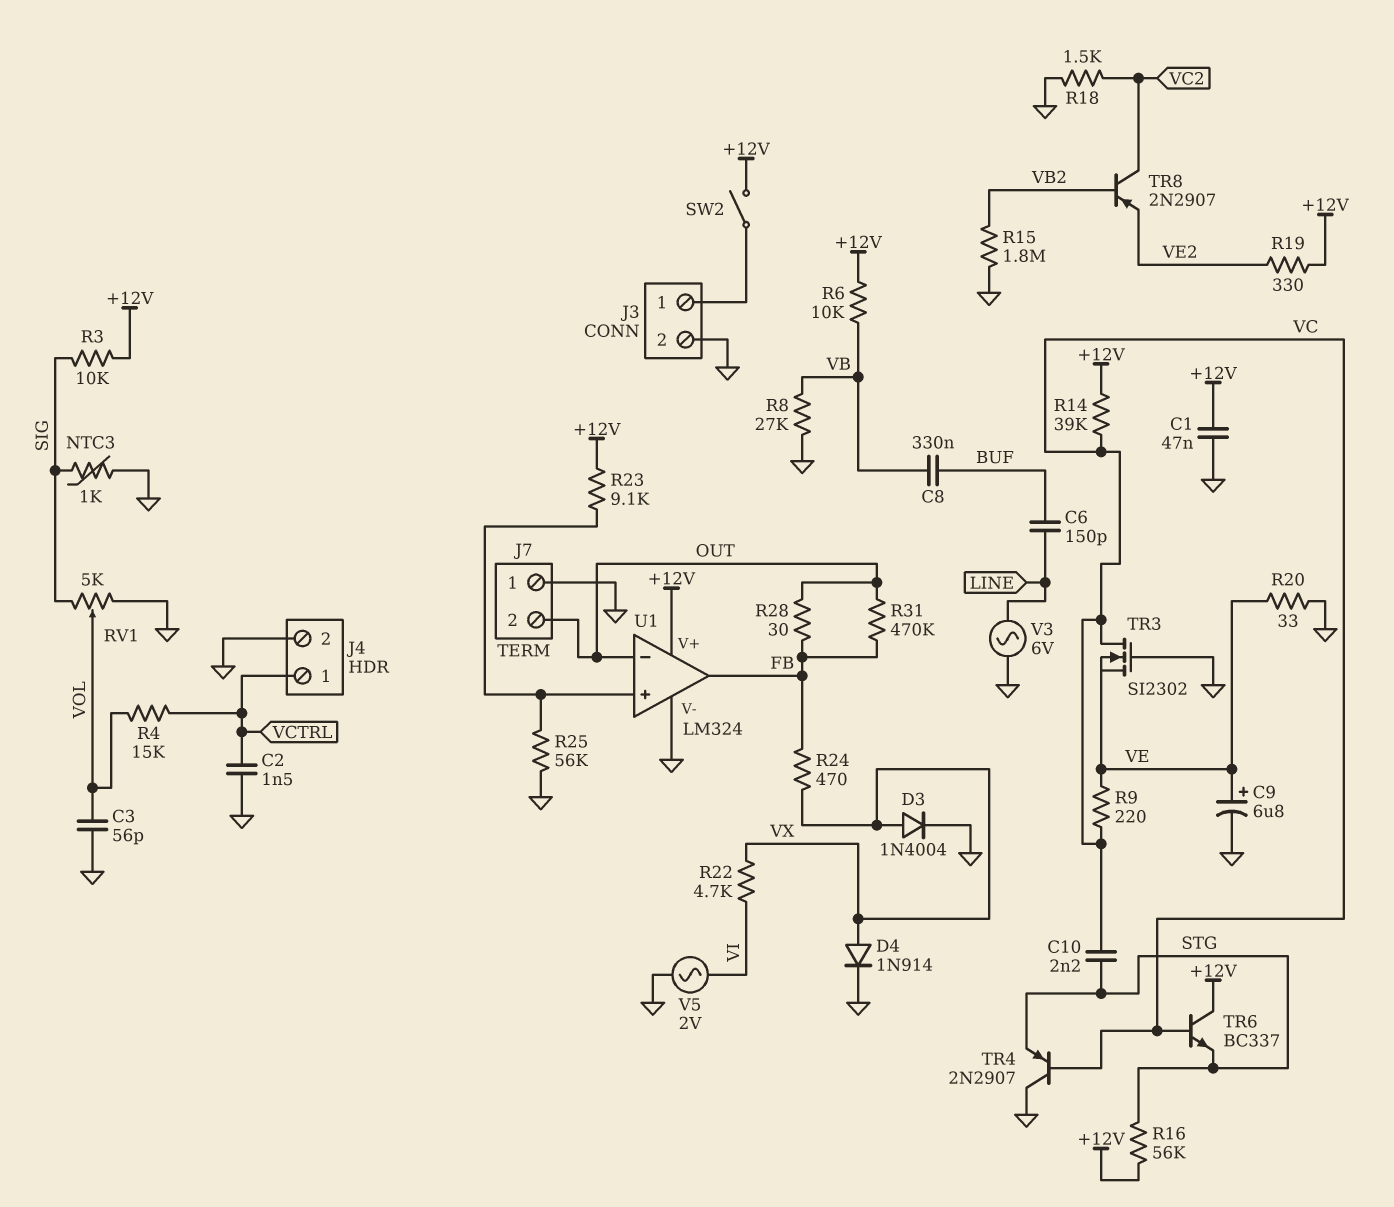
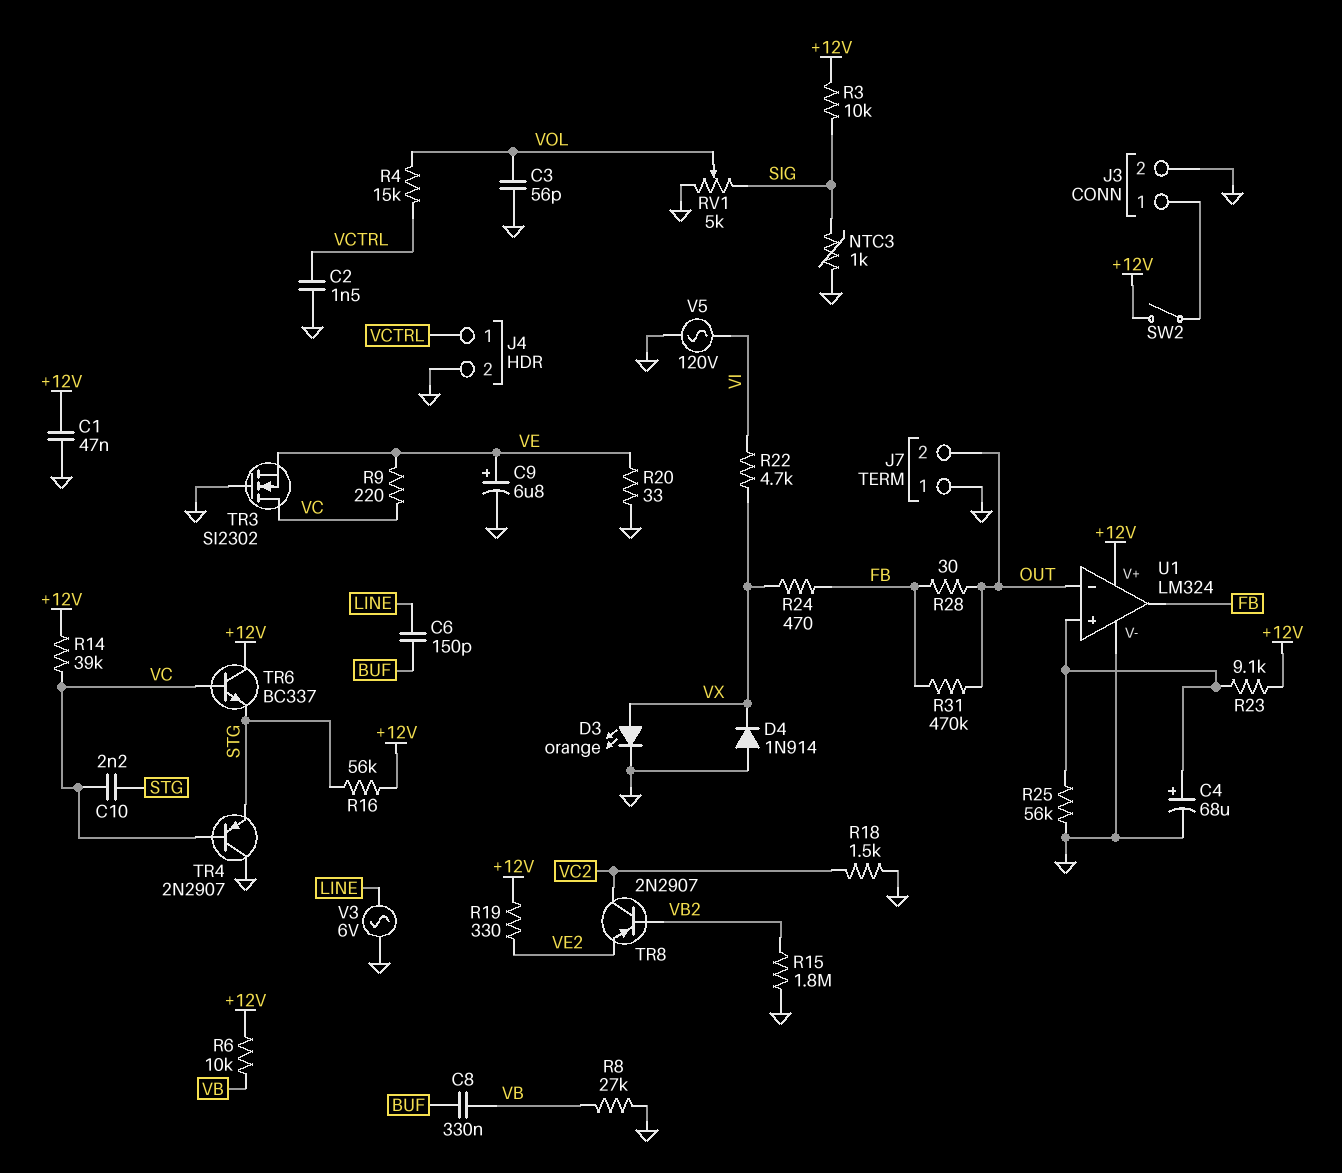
C4: none -> 68uF (plus U1/in+, minus GND)
D3: diode 1N4004 (A VX, K GND) -> LED orange (A VX, K GND)
D4: diode 1N914 (A VX, K GND) -> diode 1N914 (A GND, K VX)
V5: AC 2V (GND, VI) -> AC 120V (GND, VI)

